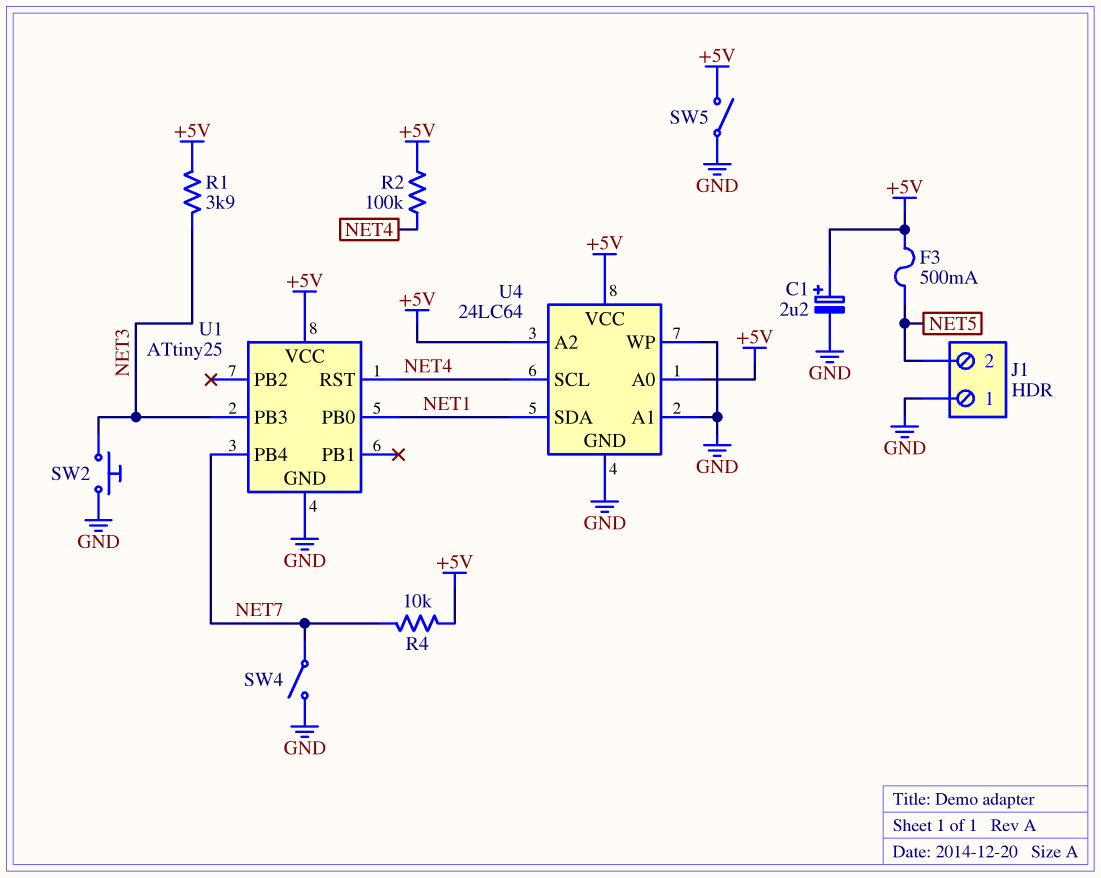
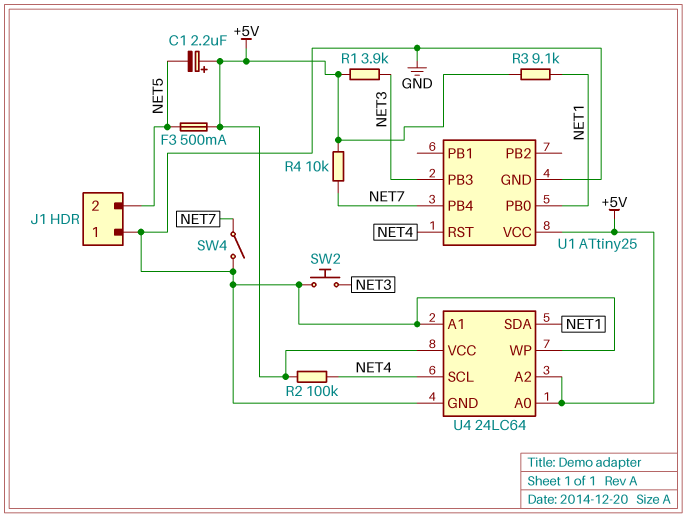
C1: 2.2uF (plus +5V, minus GND) -> 2.2uF (plus +5V, minus NET5)
R3: none -> 9.1k (+5V, NET1)
SW5: switch (+5V, GND) -> none

